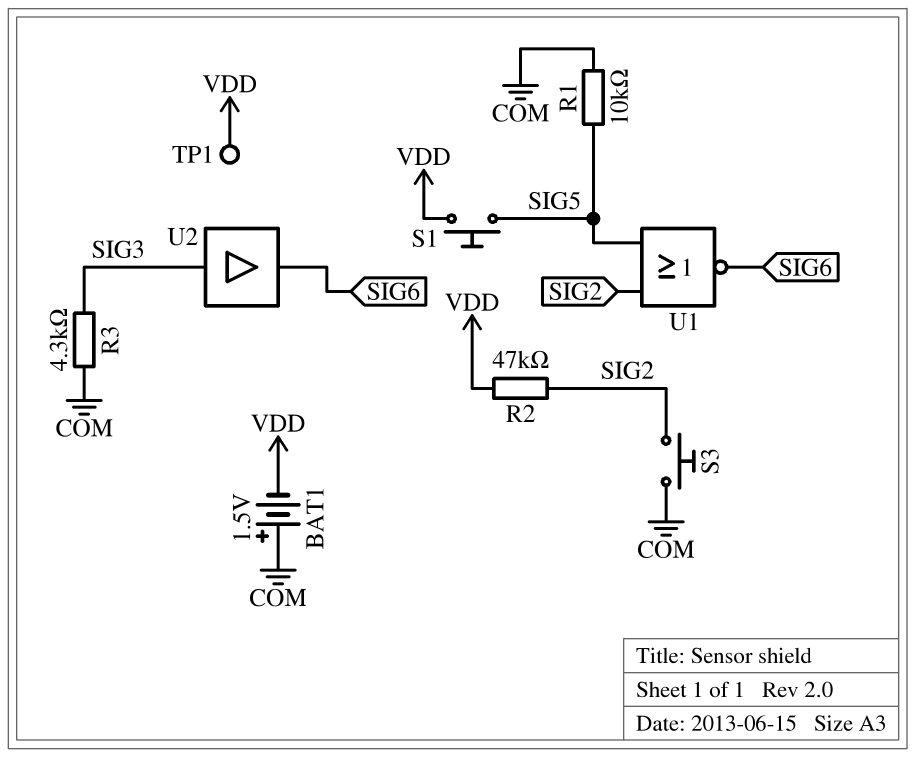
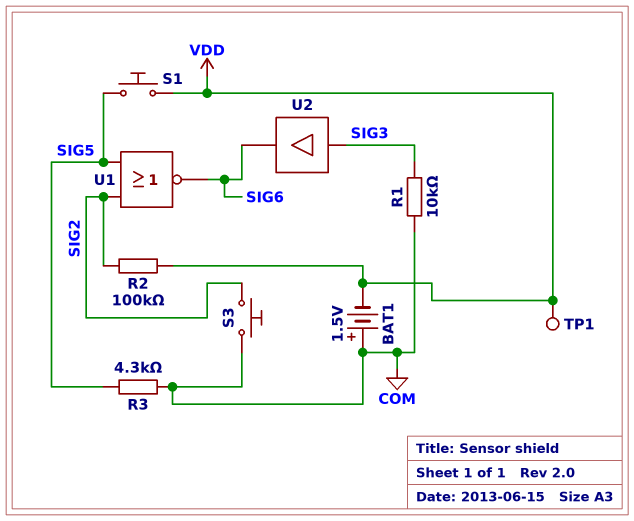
R1: 10k (COM, SIG5) -> 10k (COM, SIG3)
R2: 47k (SIG2, VDD) -> 100k (SIG2, VDD)
R3: 4.3k (COM, SIG3) -> 4.3k (COM, SIG5)

